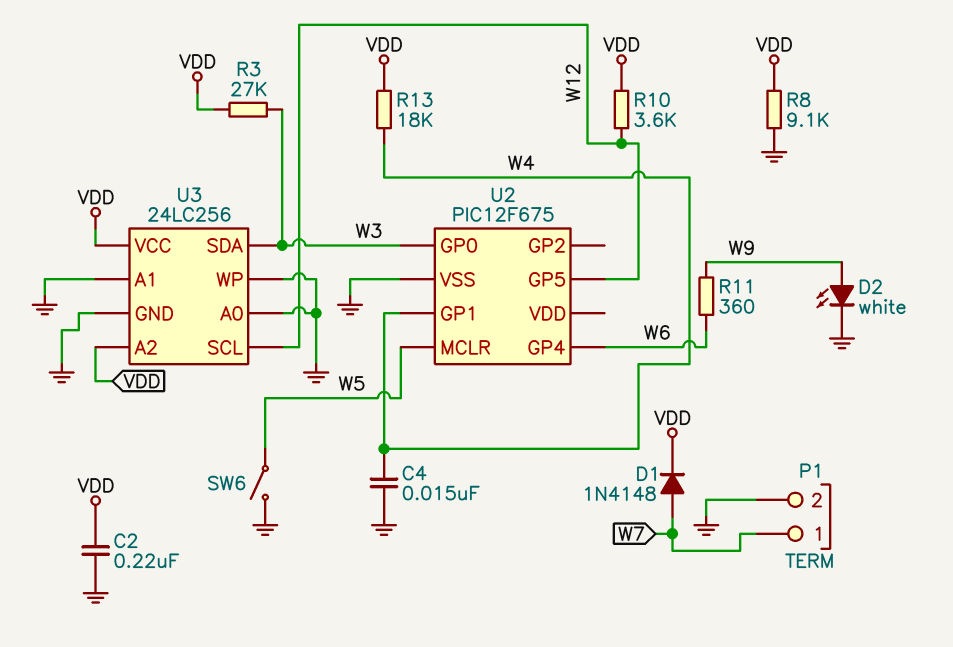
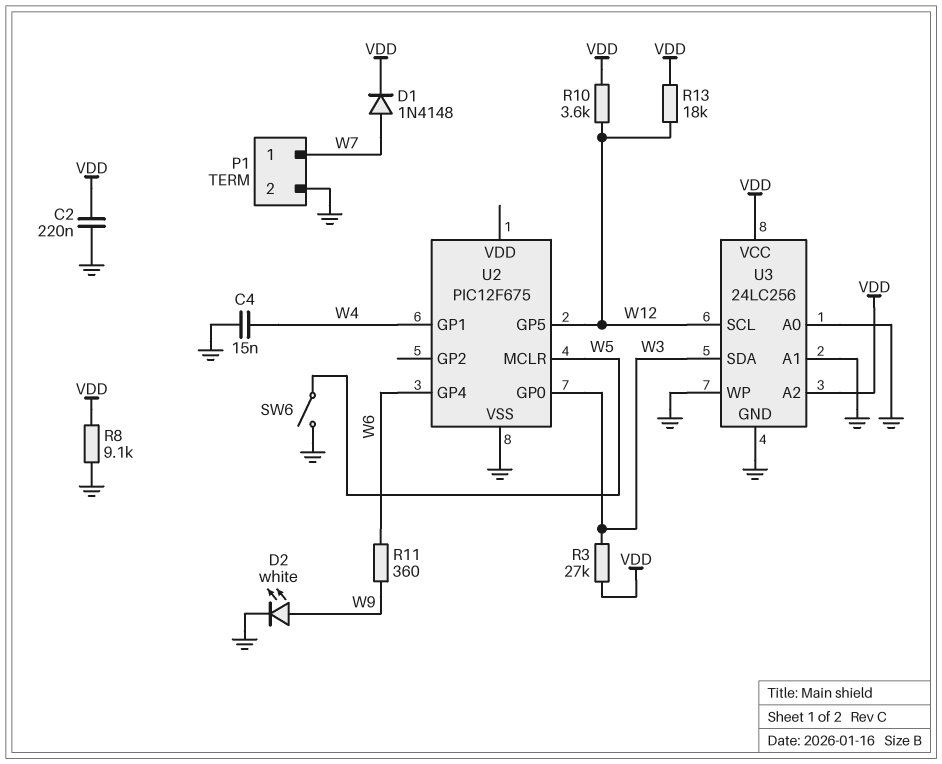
R13: 18k (VDD, W4) -> 18k (VDD, W12)

